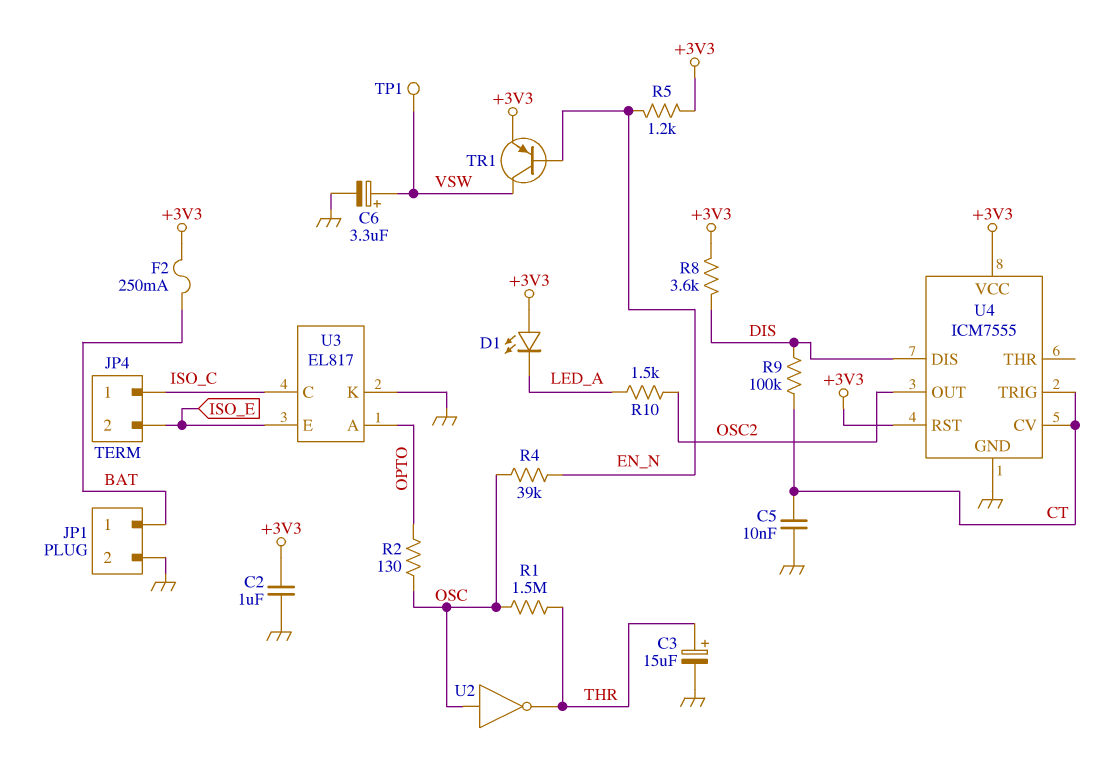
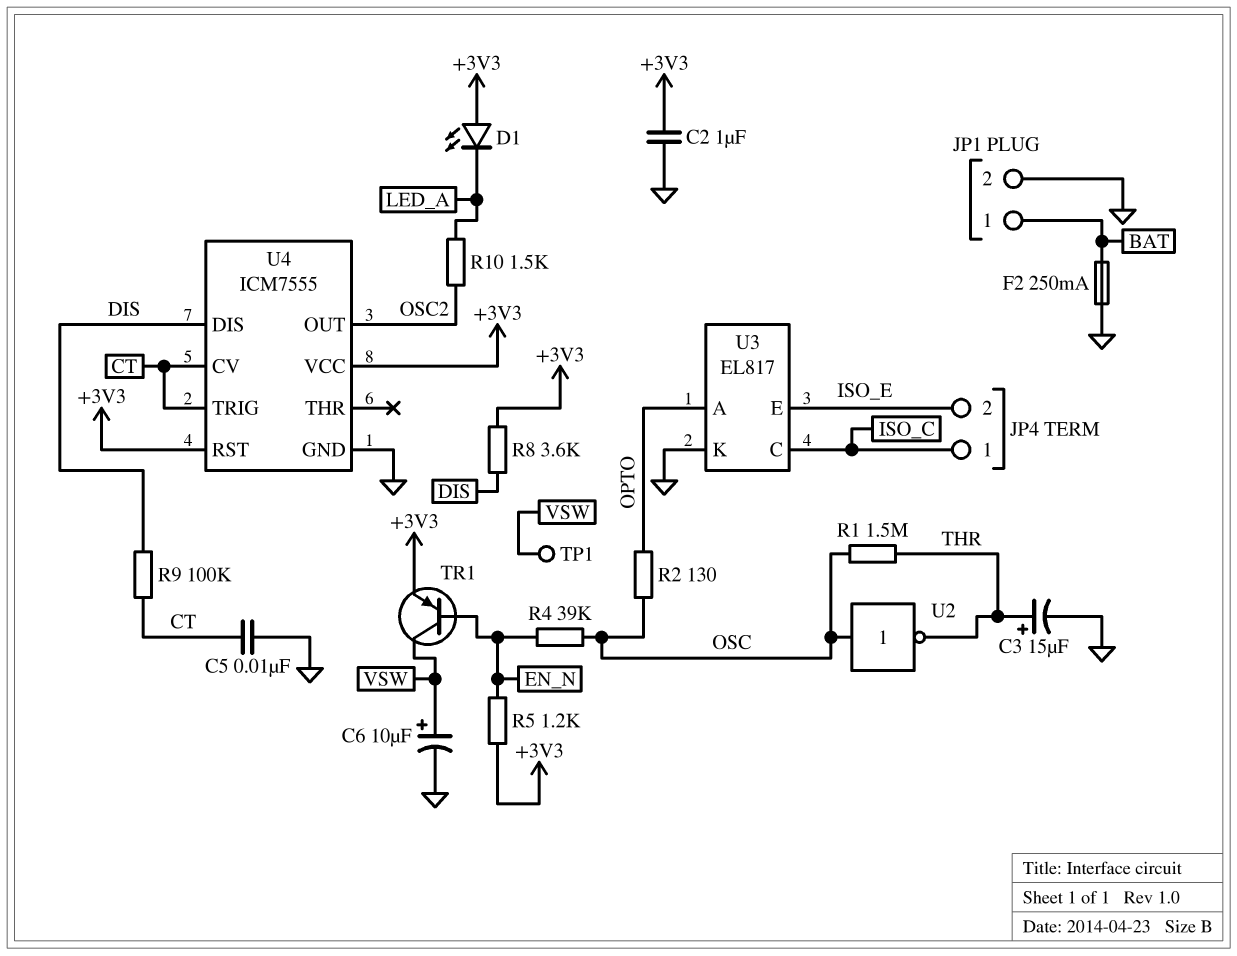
C6: 3.3uF (plus VSW, minus GND) -> 10uF (plus VSW, minus GND)
F2: 250mA (+3V3, BAT) -> 250mA (BAT, GND)

